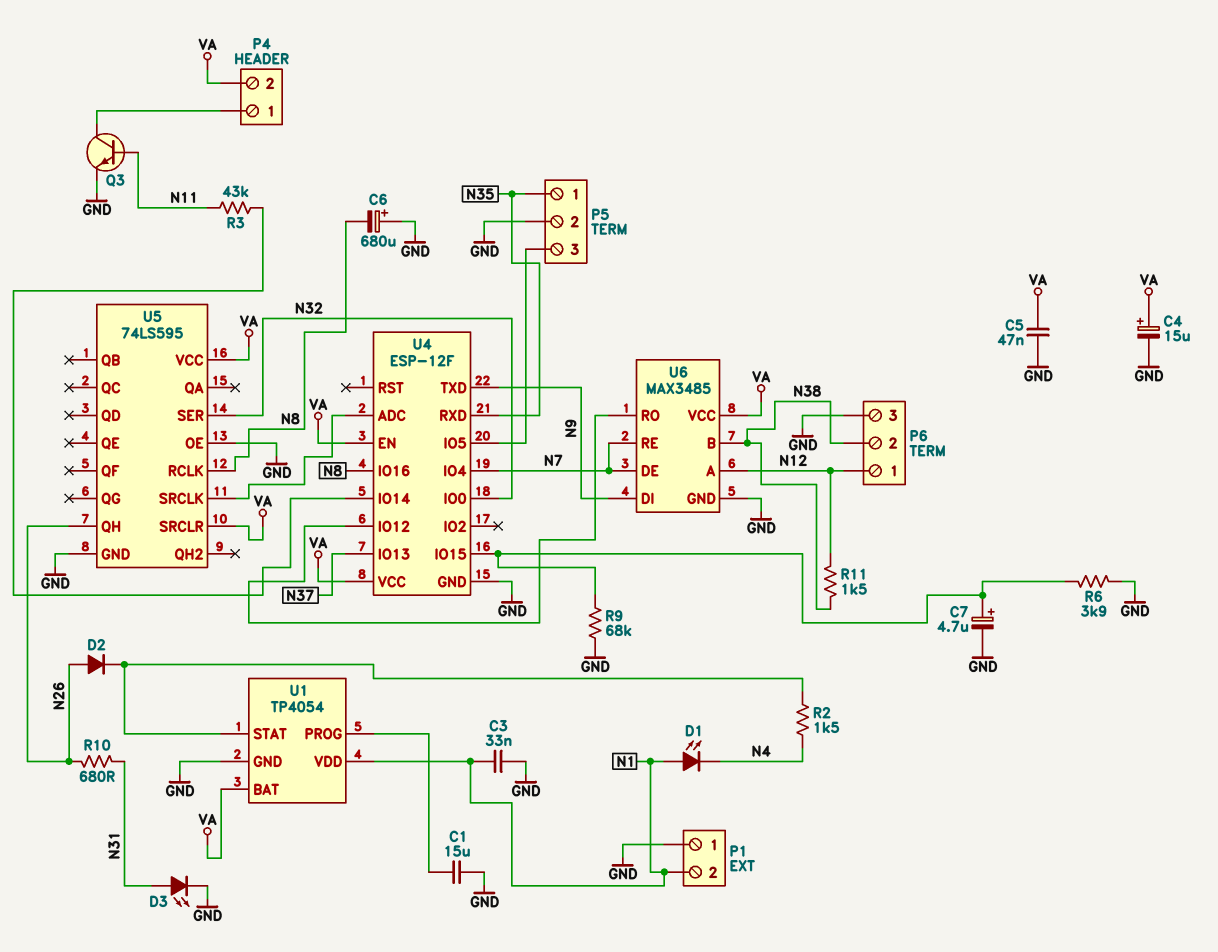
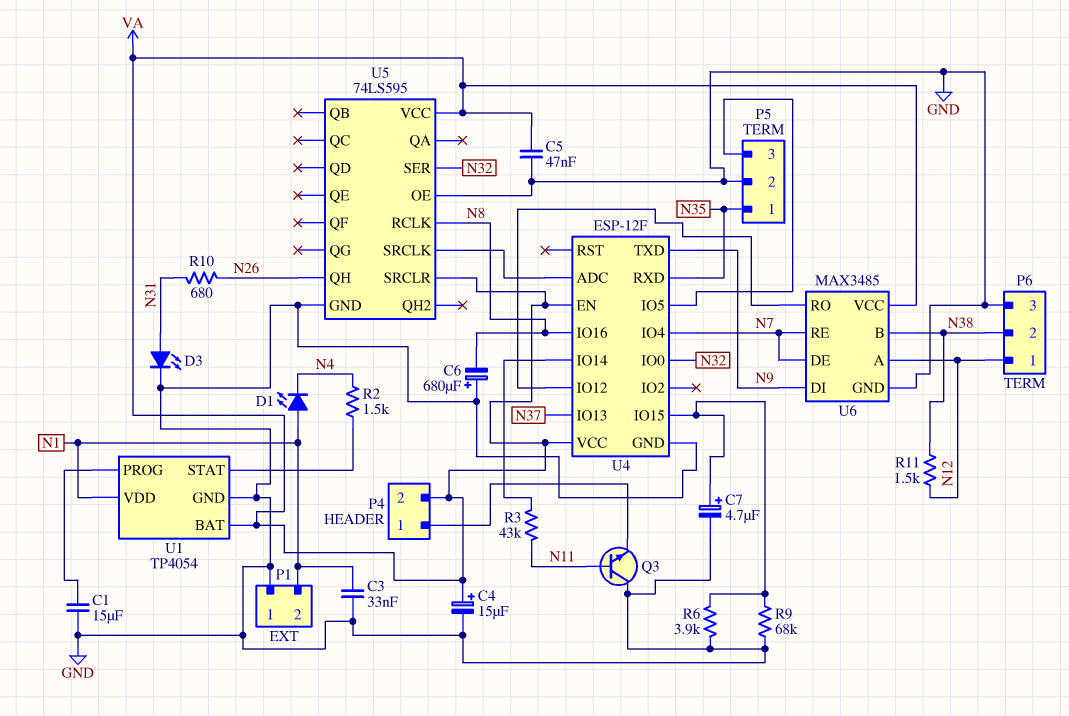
D2: diode (A N26, K U1/STAT) -> none
Q3: NPN (B N11, C P4/1, E GND) -> NPN (B N11, C GND, E P4/1)

